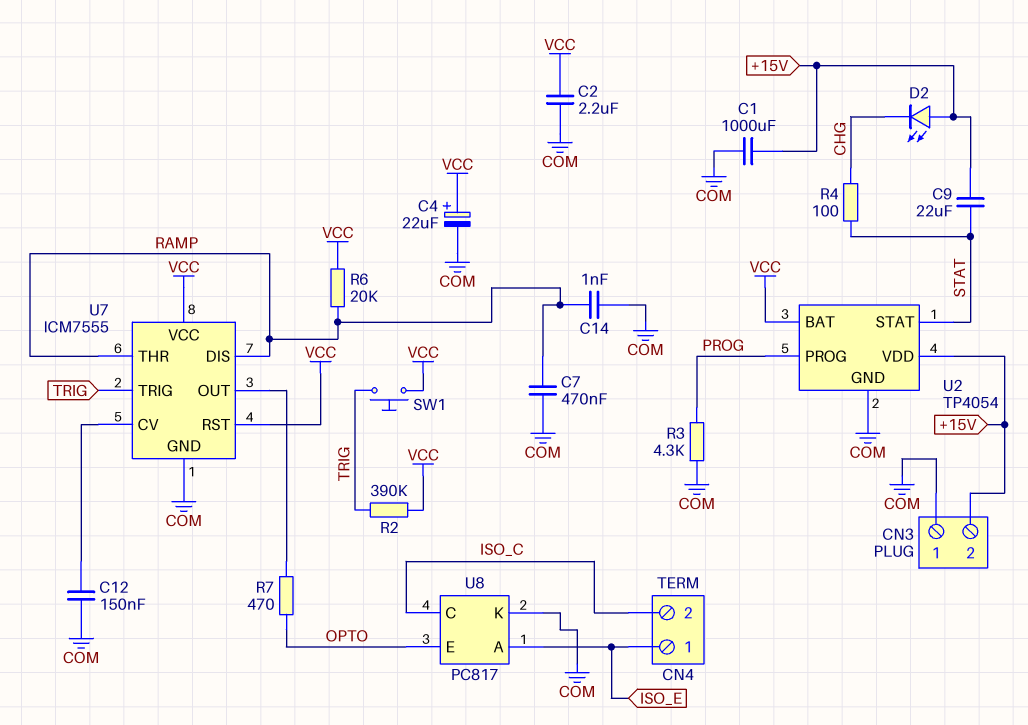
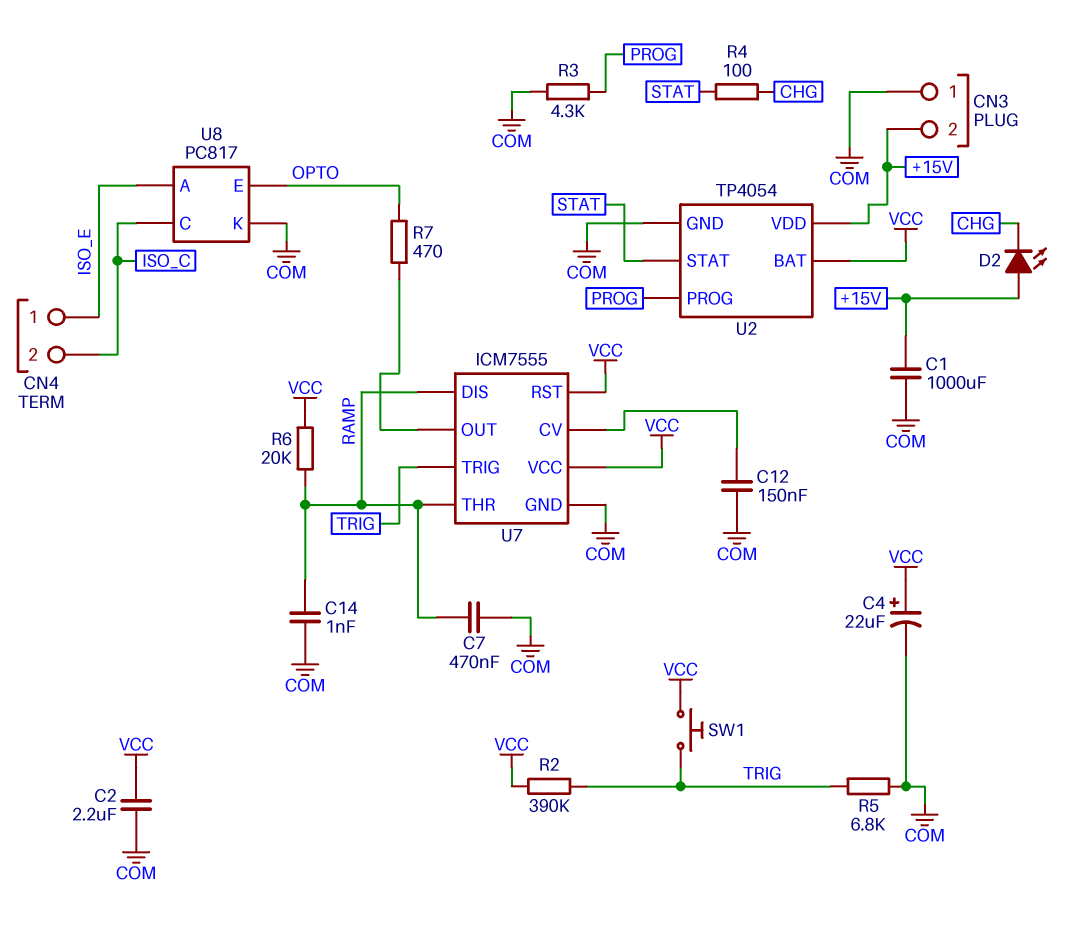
C9: 22uF (+15V, STAT) -> none
R5: none -> 6.8k (COM, TRIG)

